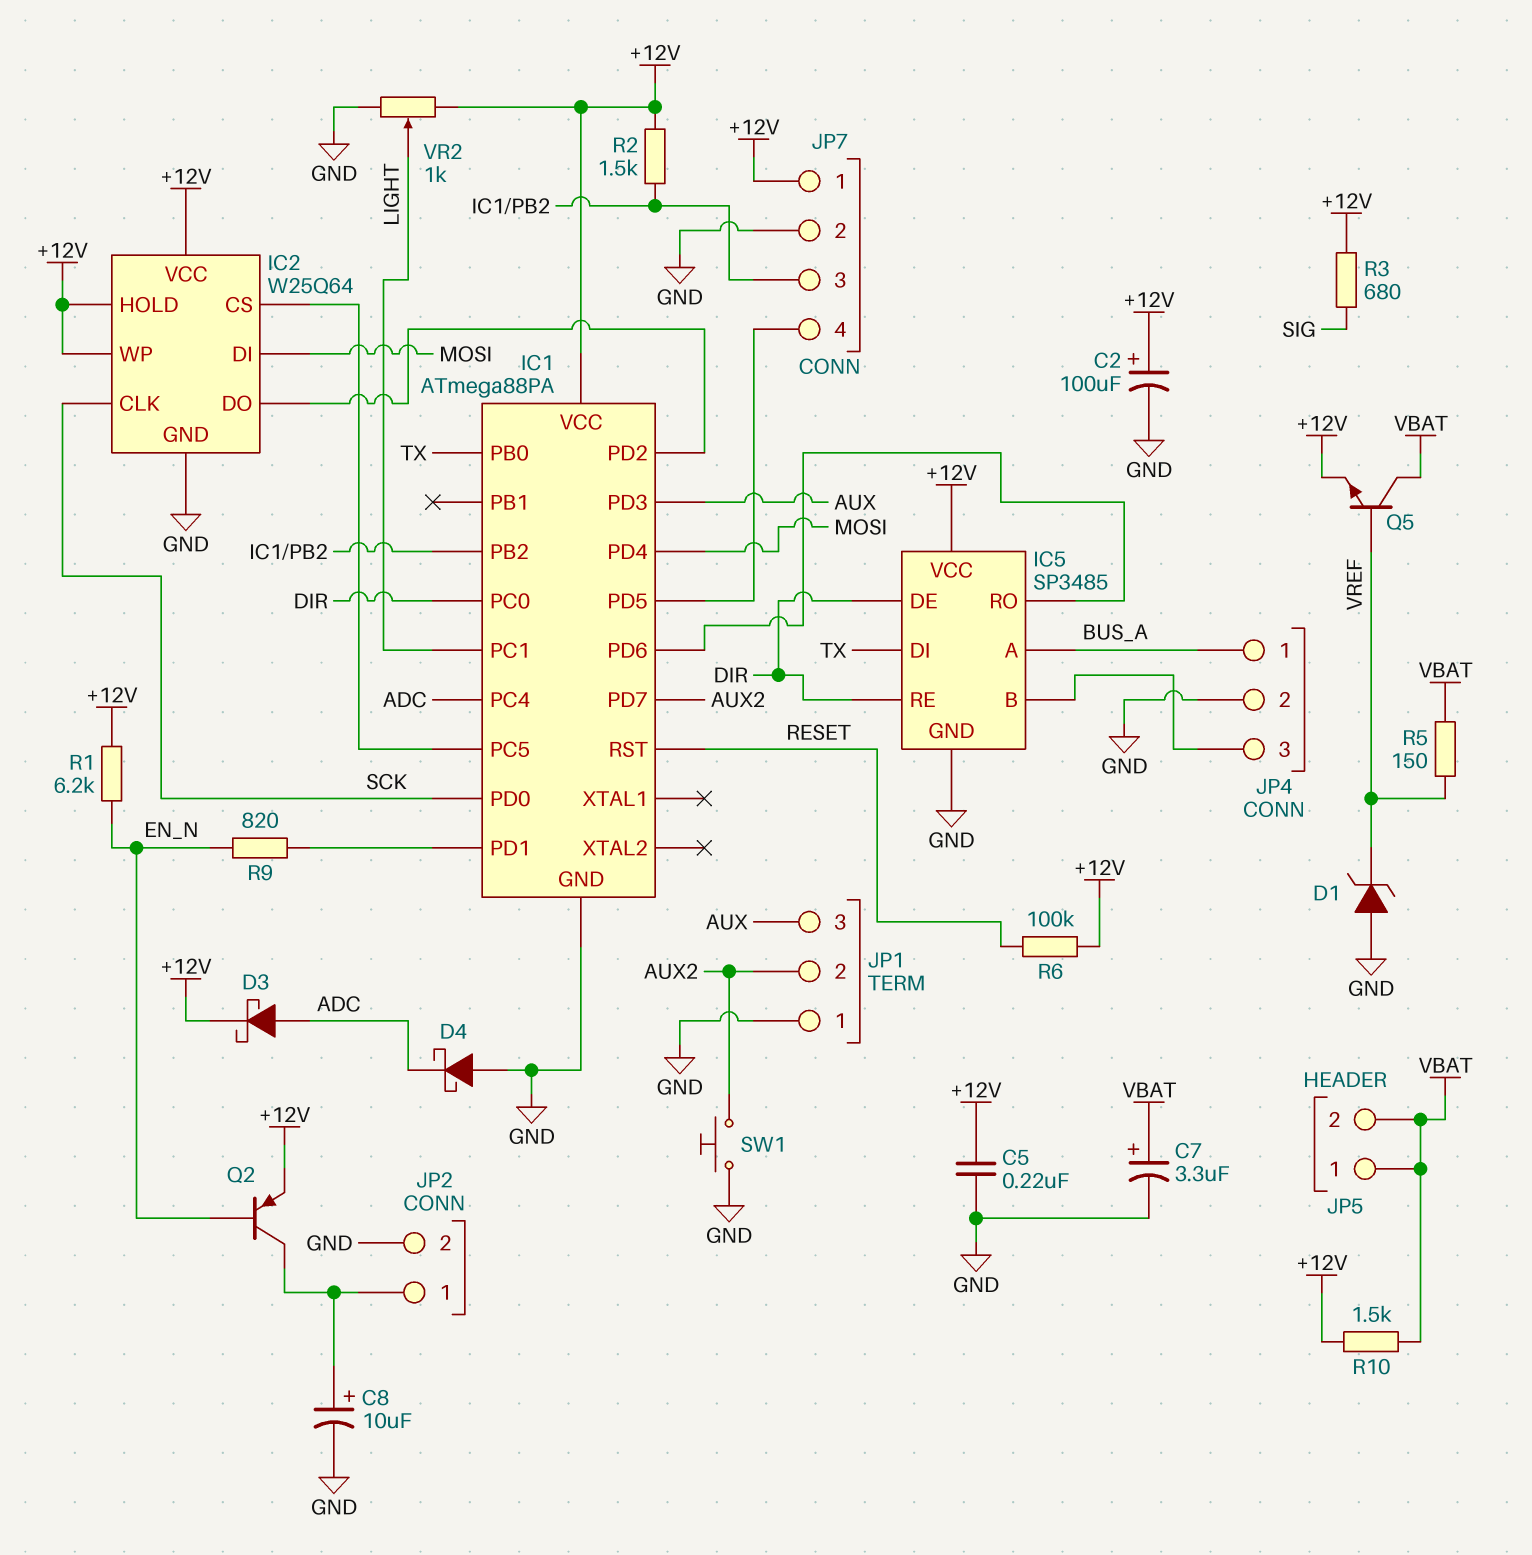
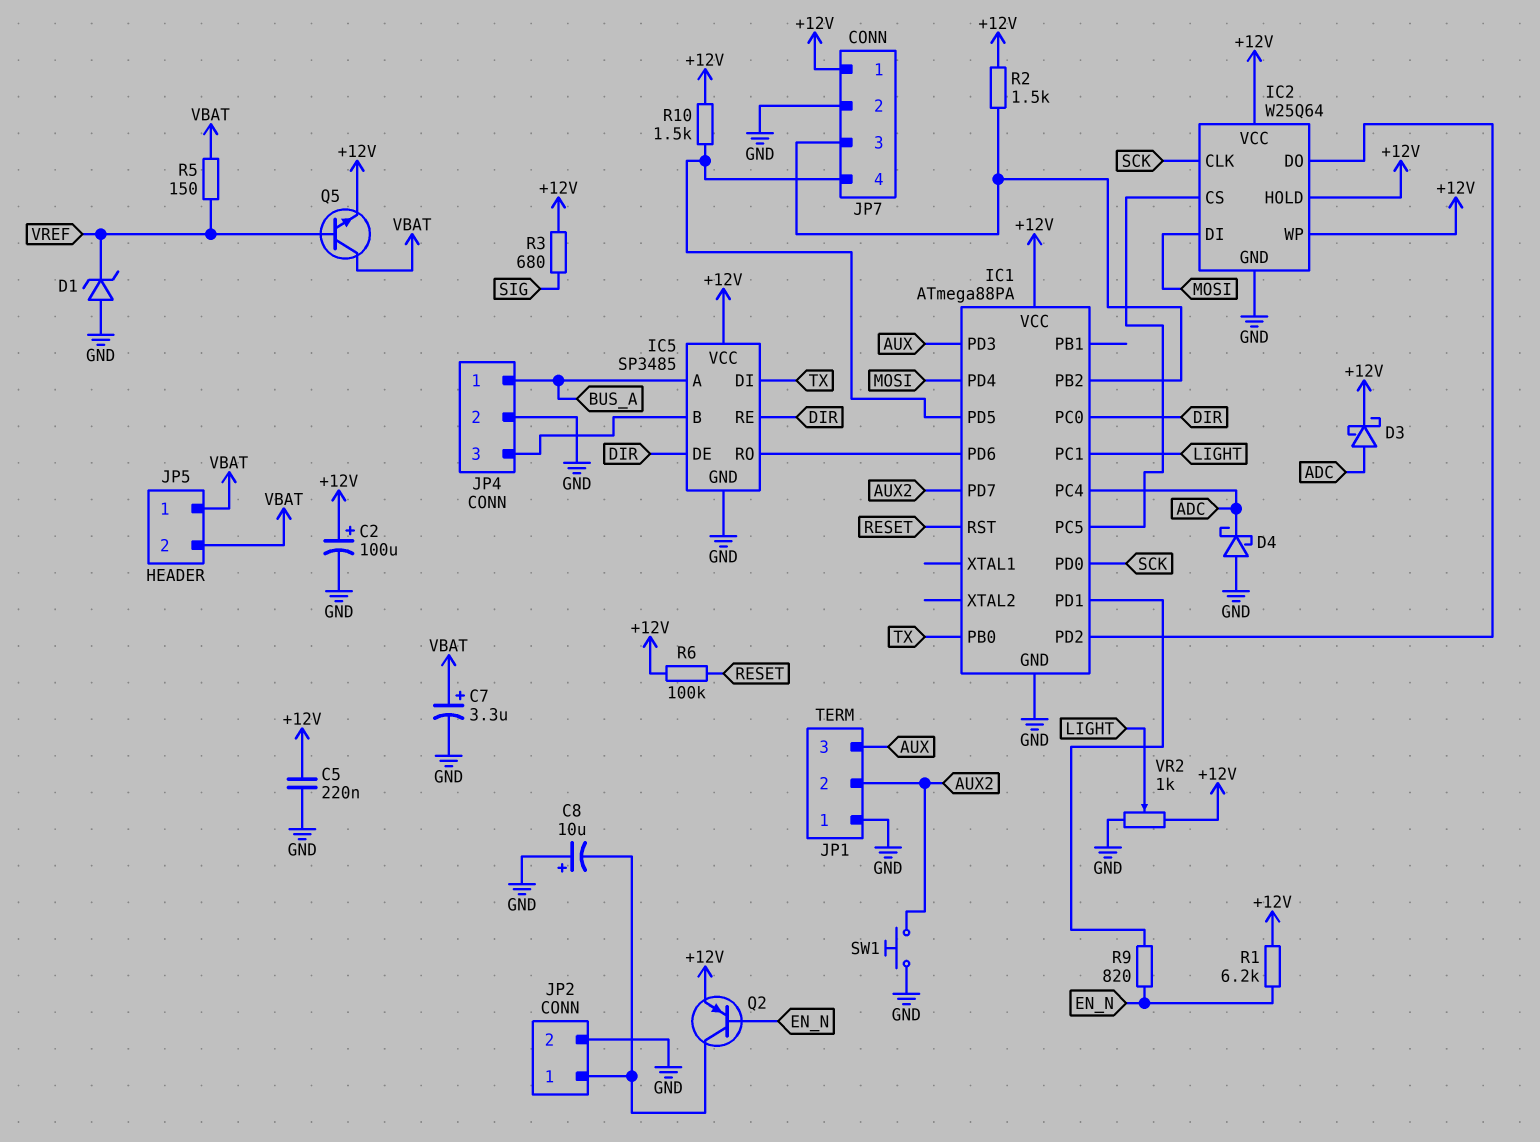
C8: 10uF (plus JP2/1, minus GND) -> 10uF (plus GND, minus JP2/1)
R10: 1.5k (+12V, VBAT) -> 1.5k (+12V, IC1/PD5)

